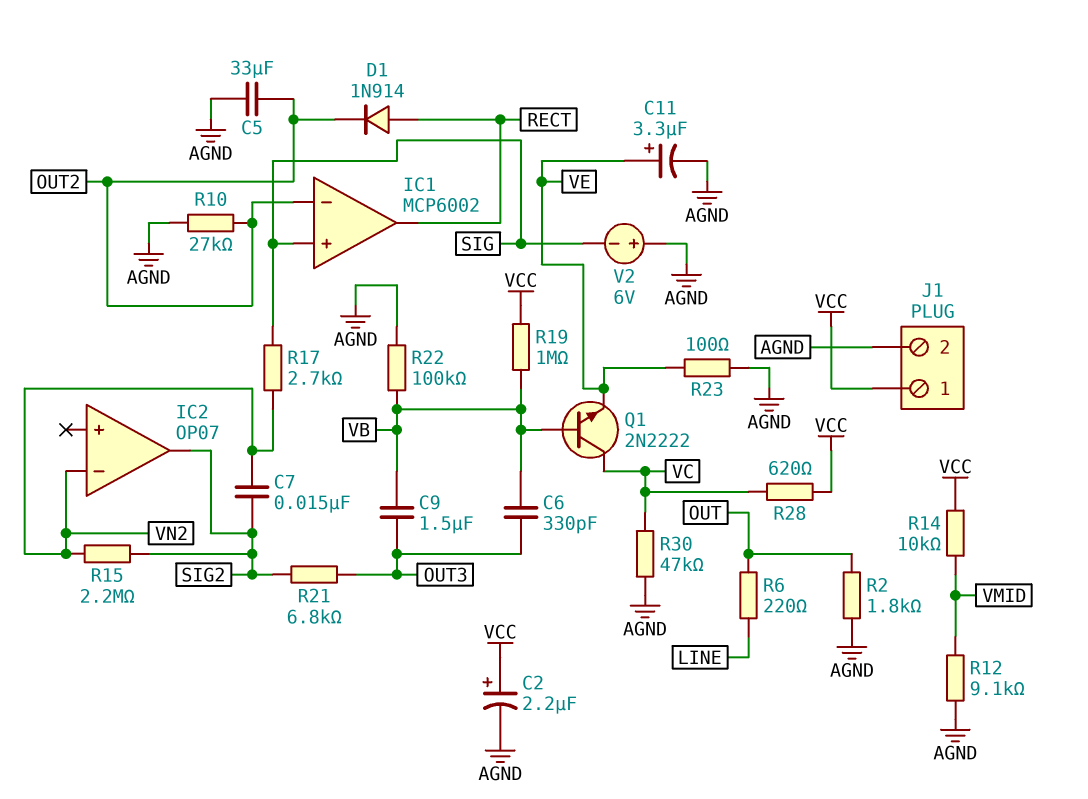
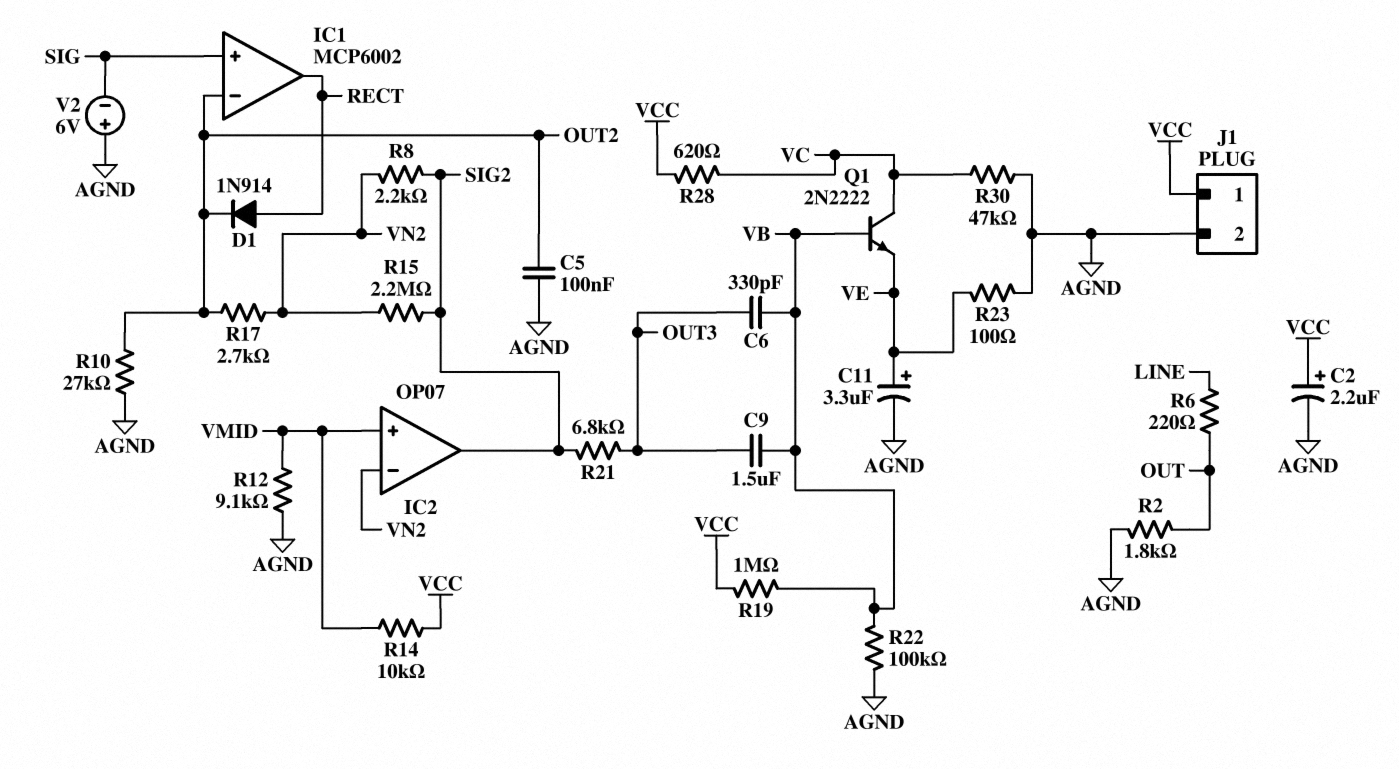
C5: 33uF (AGND, OUT2) -> 100nF (AGND, OUT2)
C7: 15nF (SIG2, VN2) -> none
IC2 pin in+: none -> VMID
R8: none -> 2.2k (SIG2, VN2)
R17: 2.7k (SIG, VN2) -> 2.7k (OUT2, VN2)

